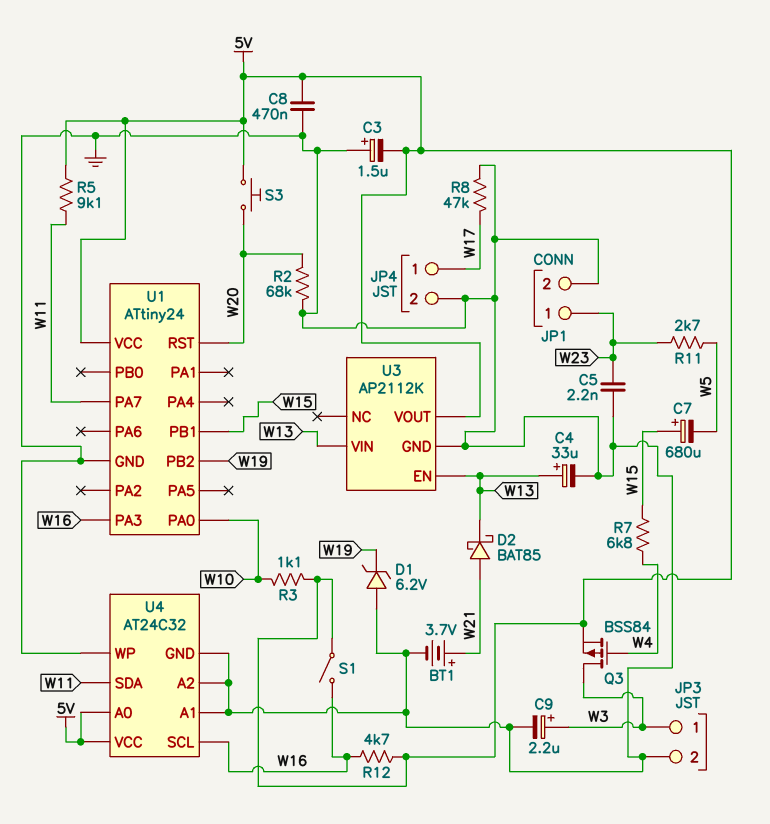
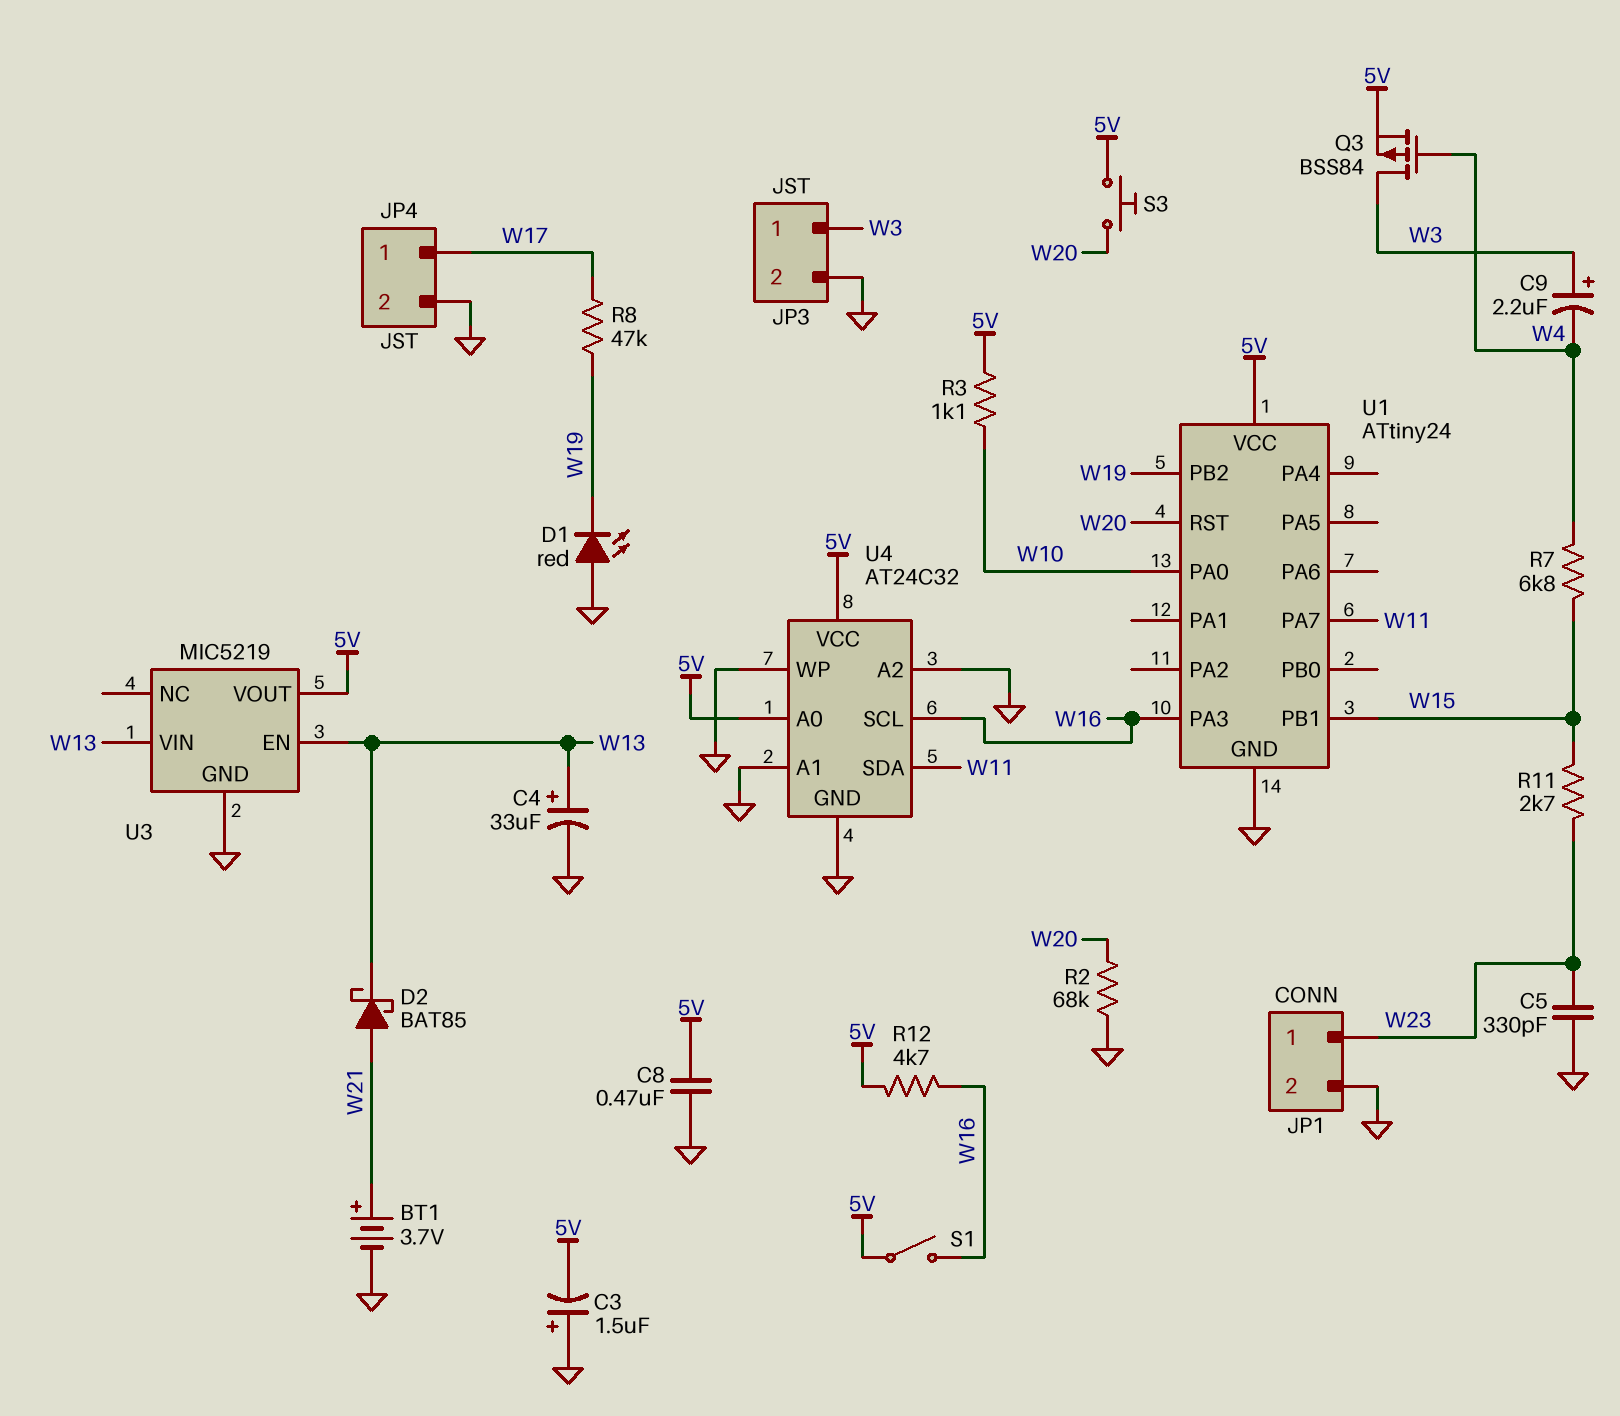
C5: 2.2nF (GND, W23) -> 330pF (GND, W23)
C7: 680uF (plus W15, minus W5) -> none
C9: 2.2uF (plus W3, minus GND) -> 2.2uF (plus W3, minus W4)
D1: zener 6.2V (A GND, K W19) -> LED red (A GND, K W19)
R5: 9.1k (5V, W11) -> none
R8: 47k (GND, W17) -> 47k (W17, W19)
R11: 2.7k (W5, W23) -> 2.7k (W15, W23)
U3: AP2112K -> MIC5219

